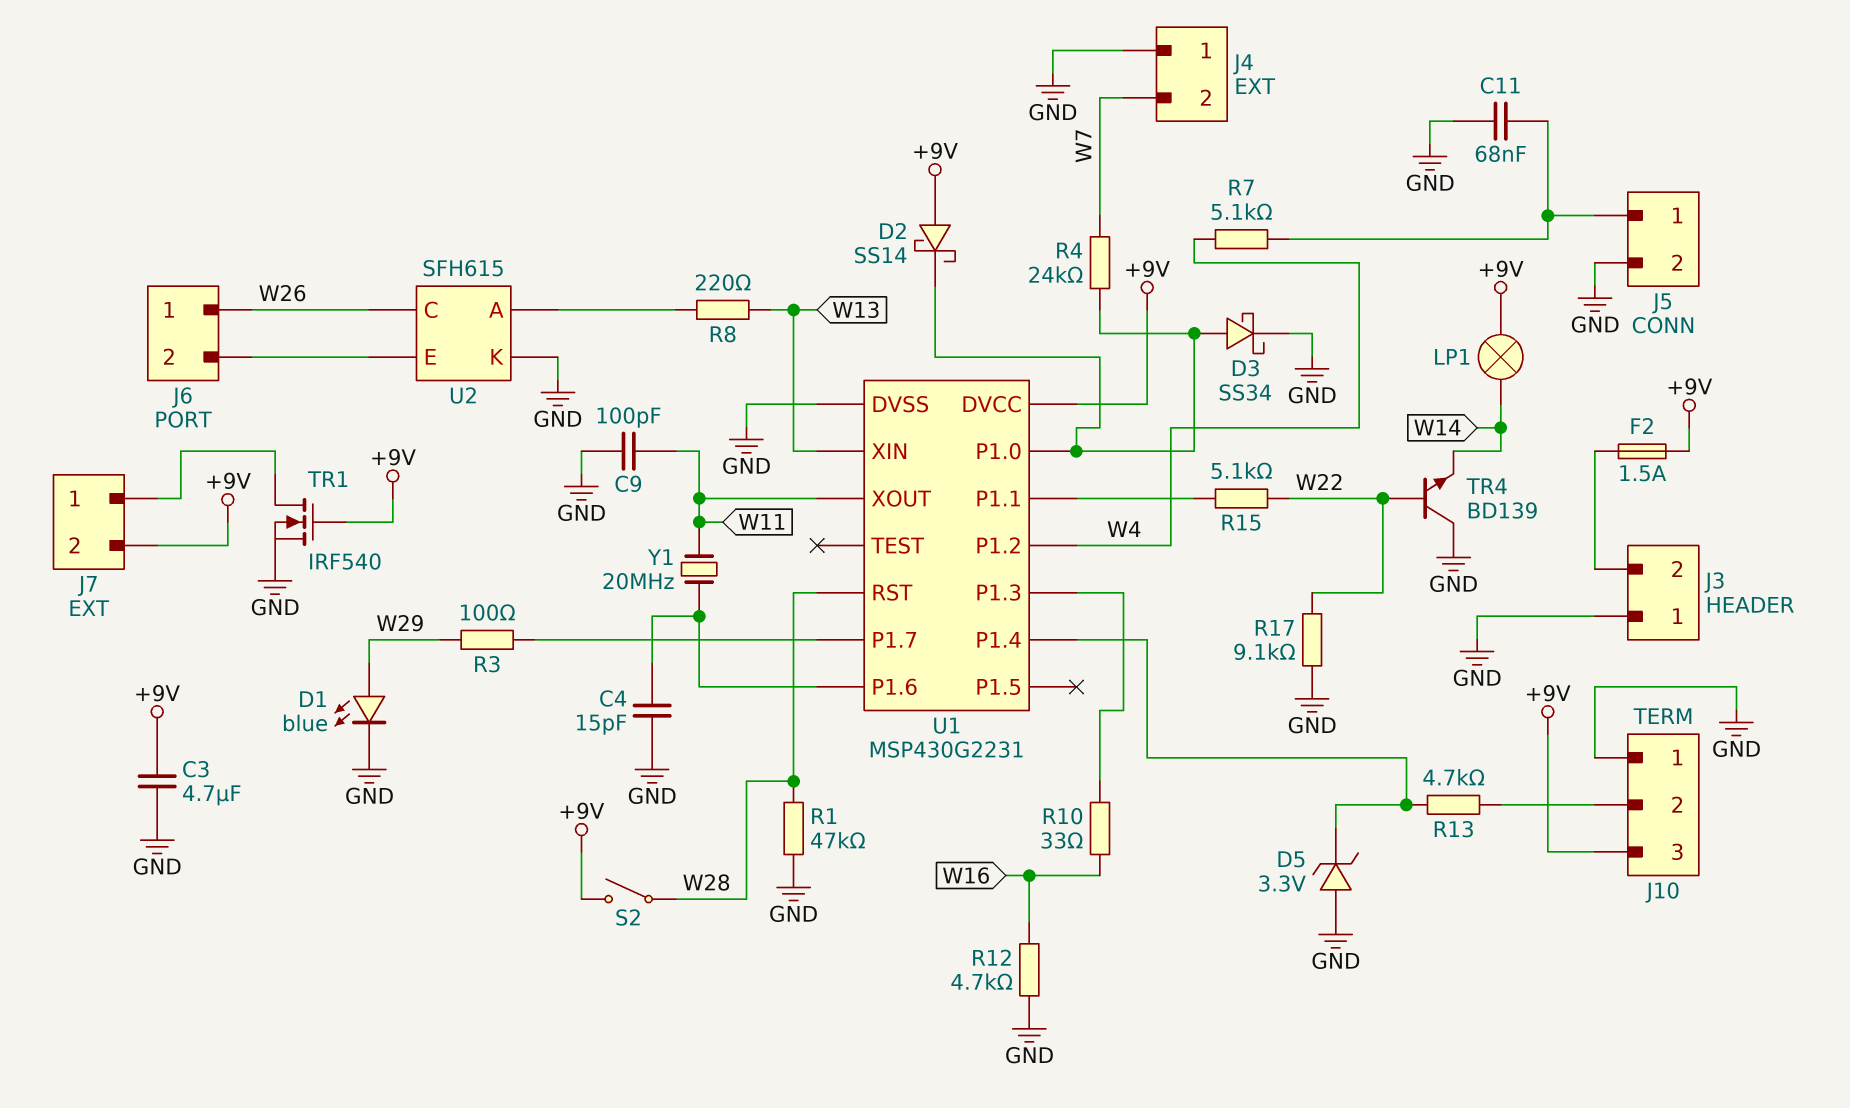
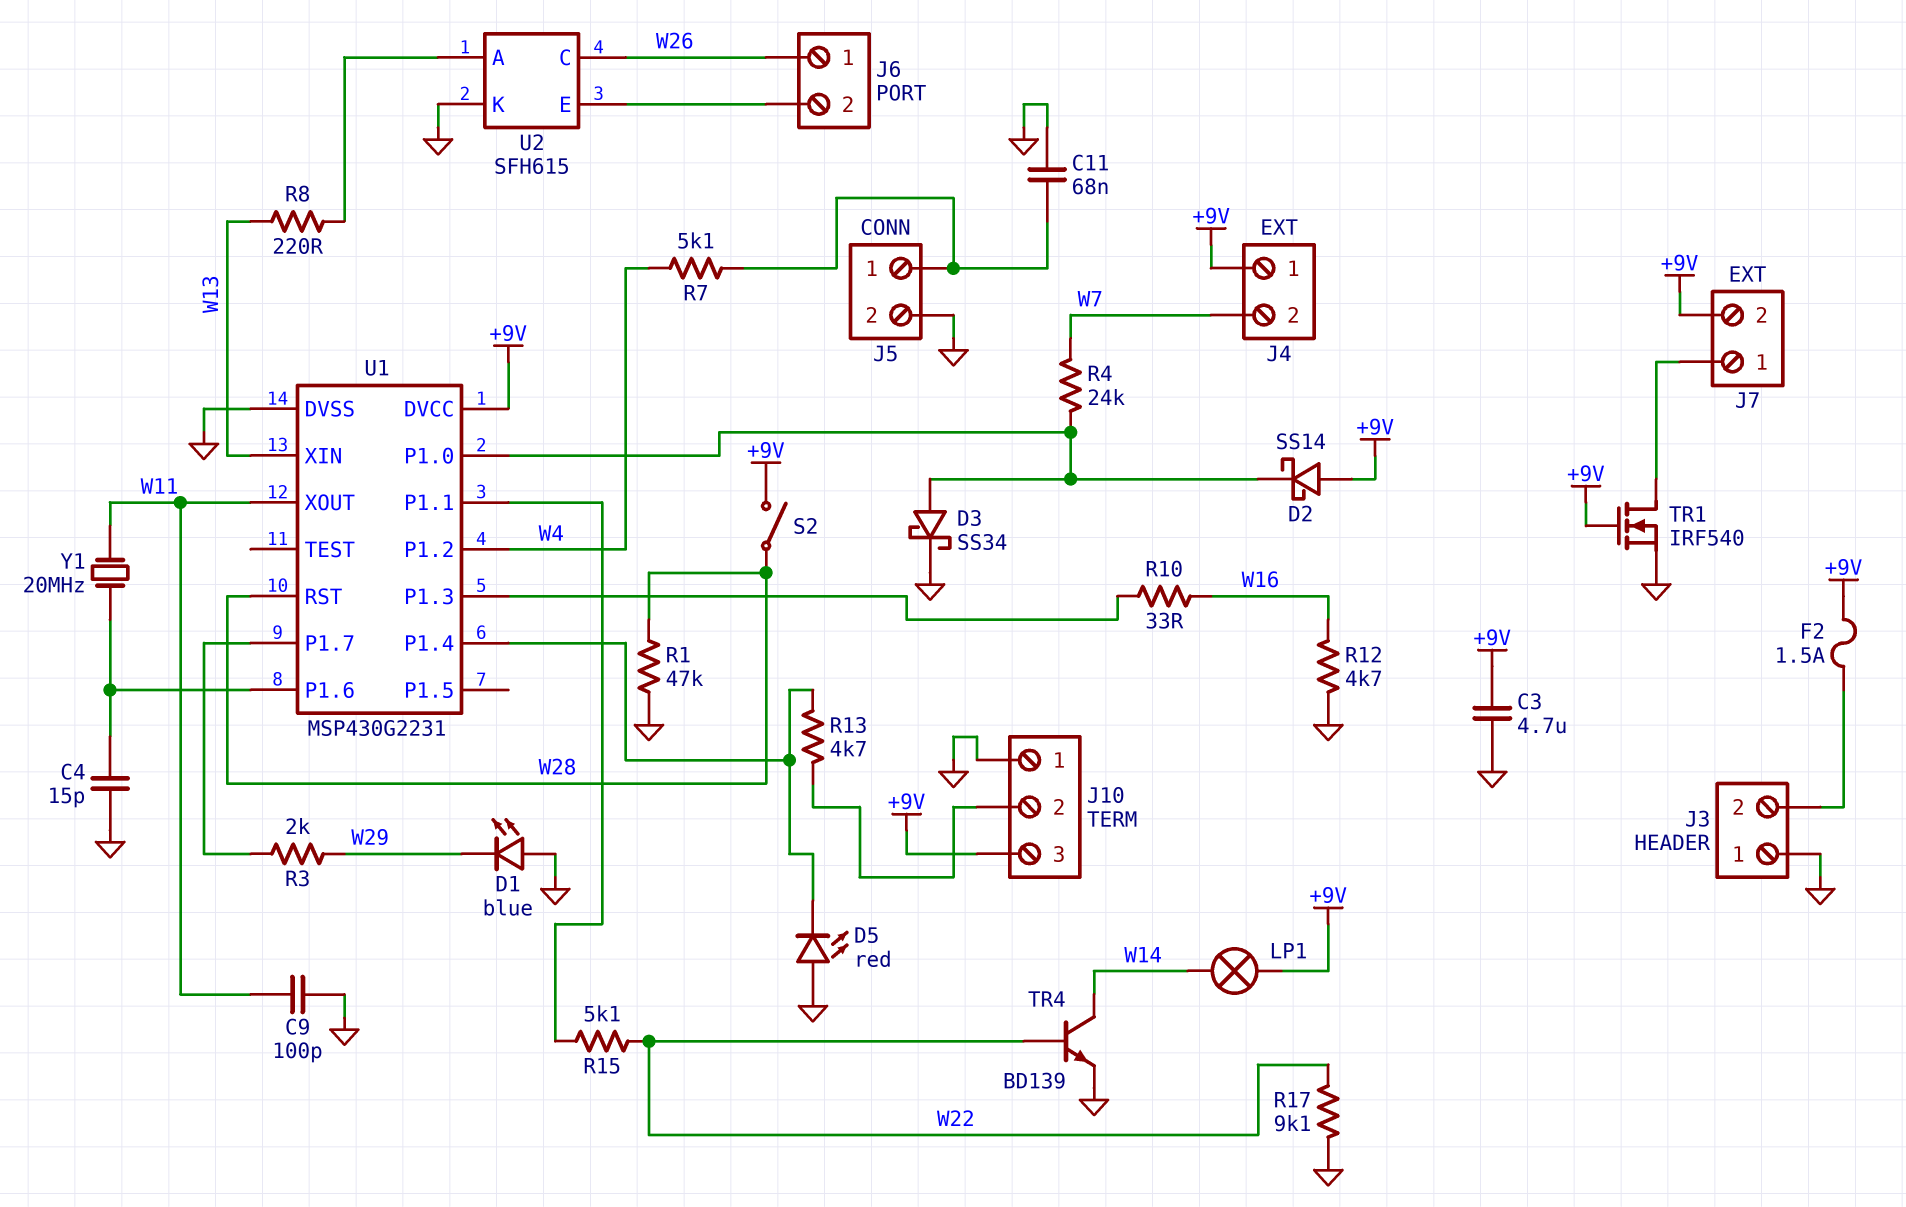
D1: LED blue (A W29, K GND) -> LED blue (A GND, K W29)
D5: zener 3.3V (A GND, K U1/P1.4) -> LED red (A GND, K U1/P1.4)
J4 pin 1: GND -> +9V
R3: 100 (U1/P1.7, W29) -> 2k (U1/P1.7, W29)
TR4: NPN BD139 (B W22, C GND, E W14) -> NPN BD139 (B W22, C W14, E GND)

